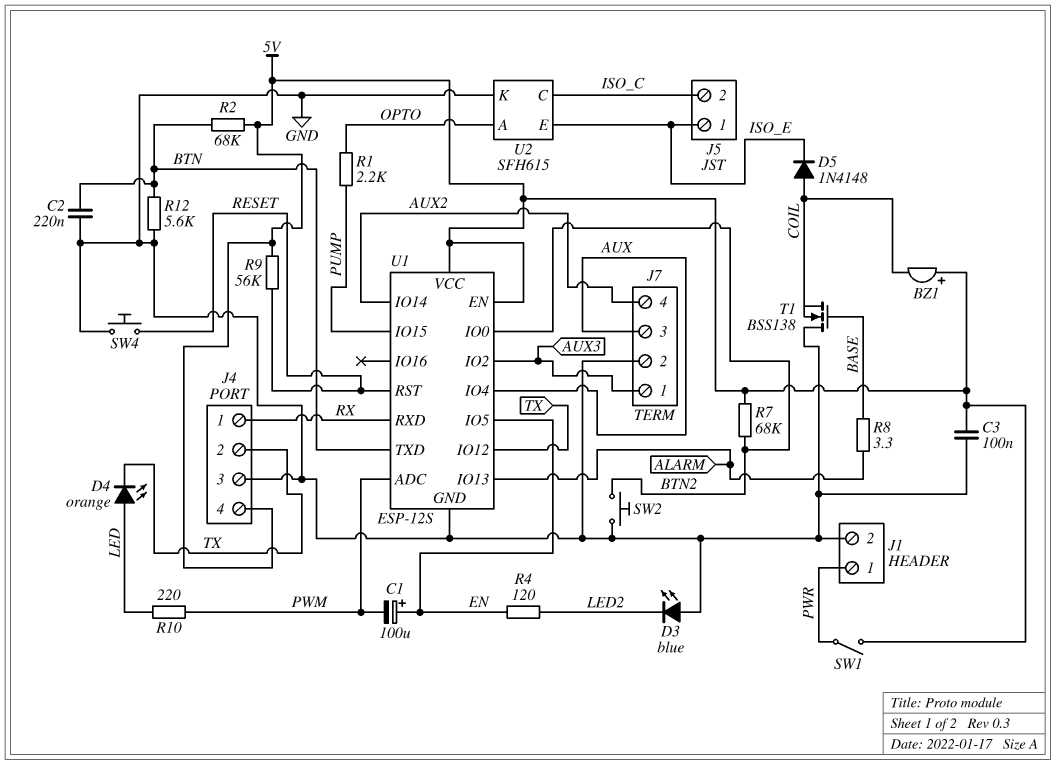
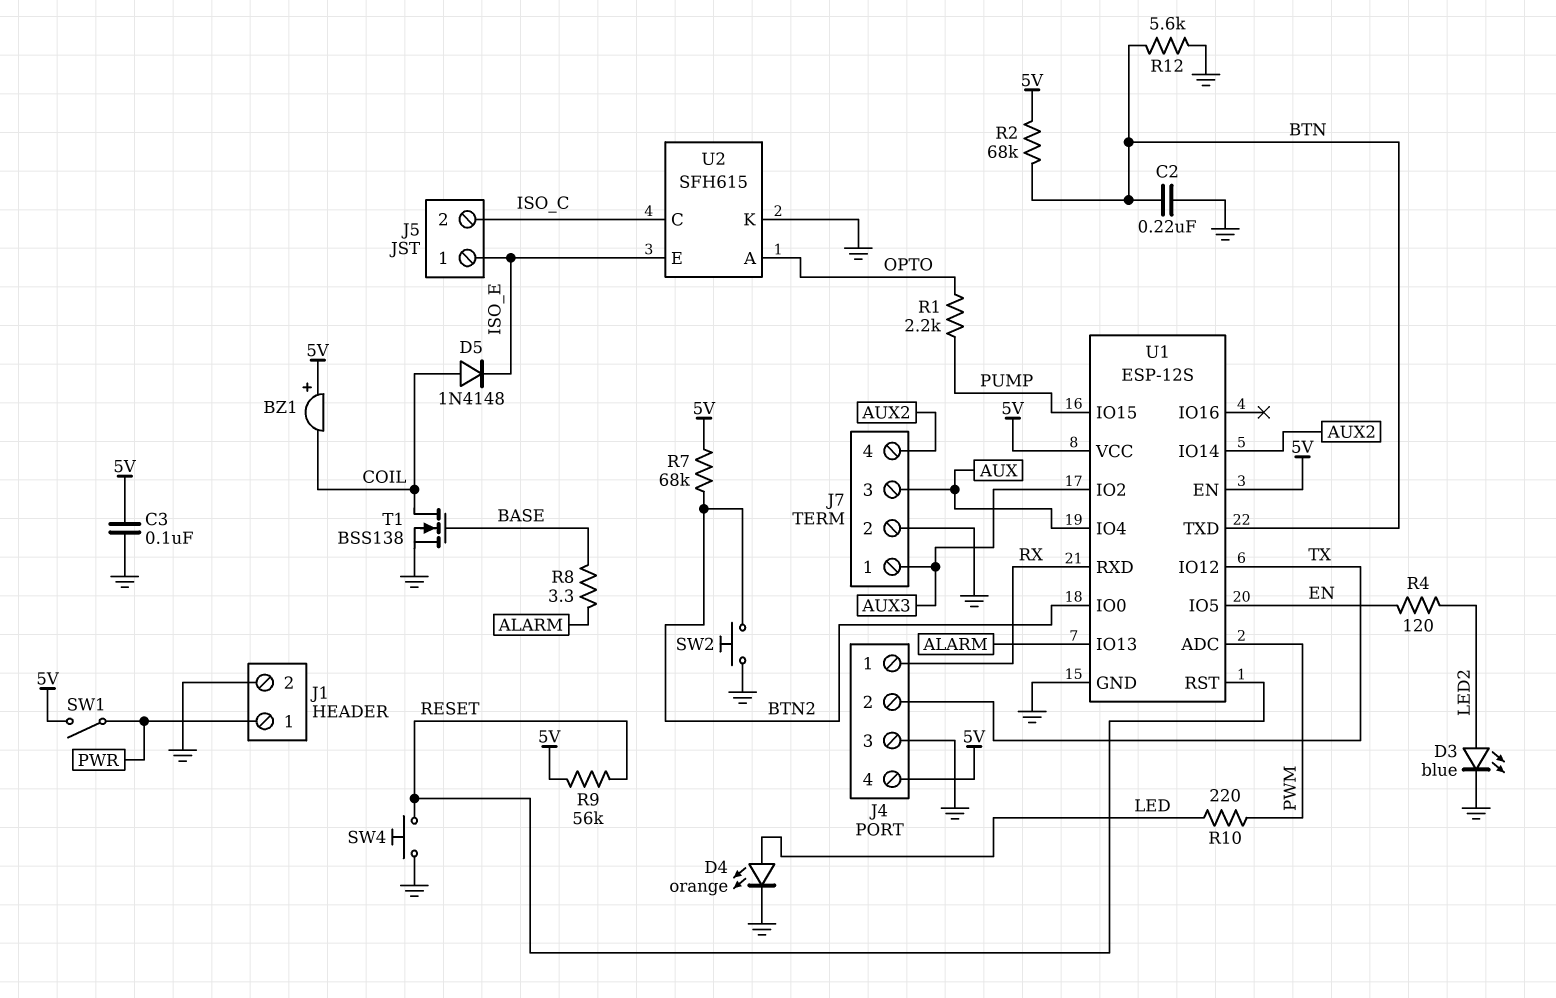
C1: 100uF (plus EN, minus PWM) -> none
D3: LED blue (A GND, K LED2) -> LED blue (A LED2, K GND)
D4: LED orange (A LED, K TX) -> LED orange (A LED, K GND)
T1: NMOS BSS138 (G BASE, D GND, S COIL) -> NMOS BSS138 (G BASE, D COIL, S GND)

